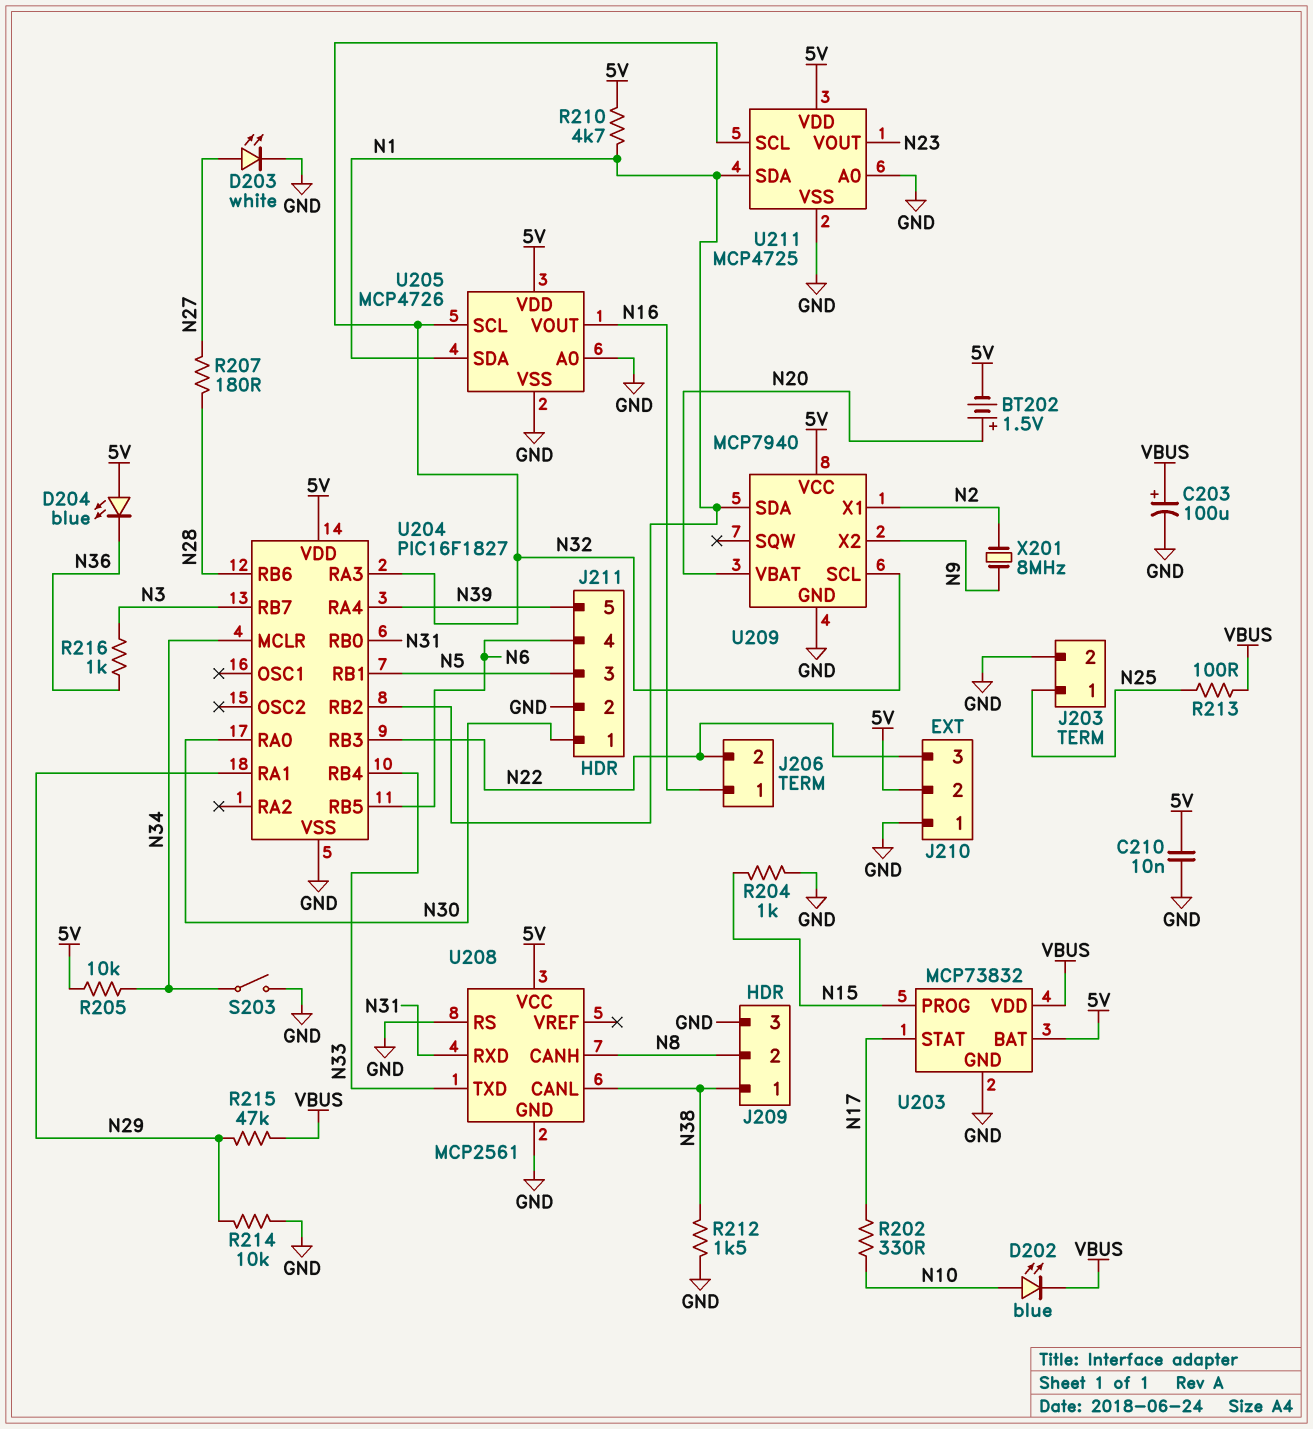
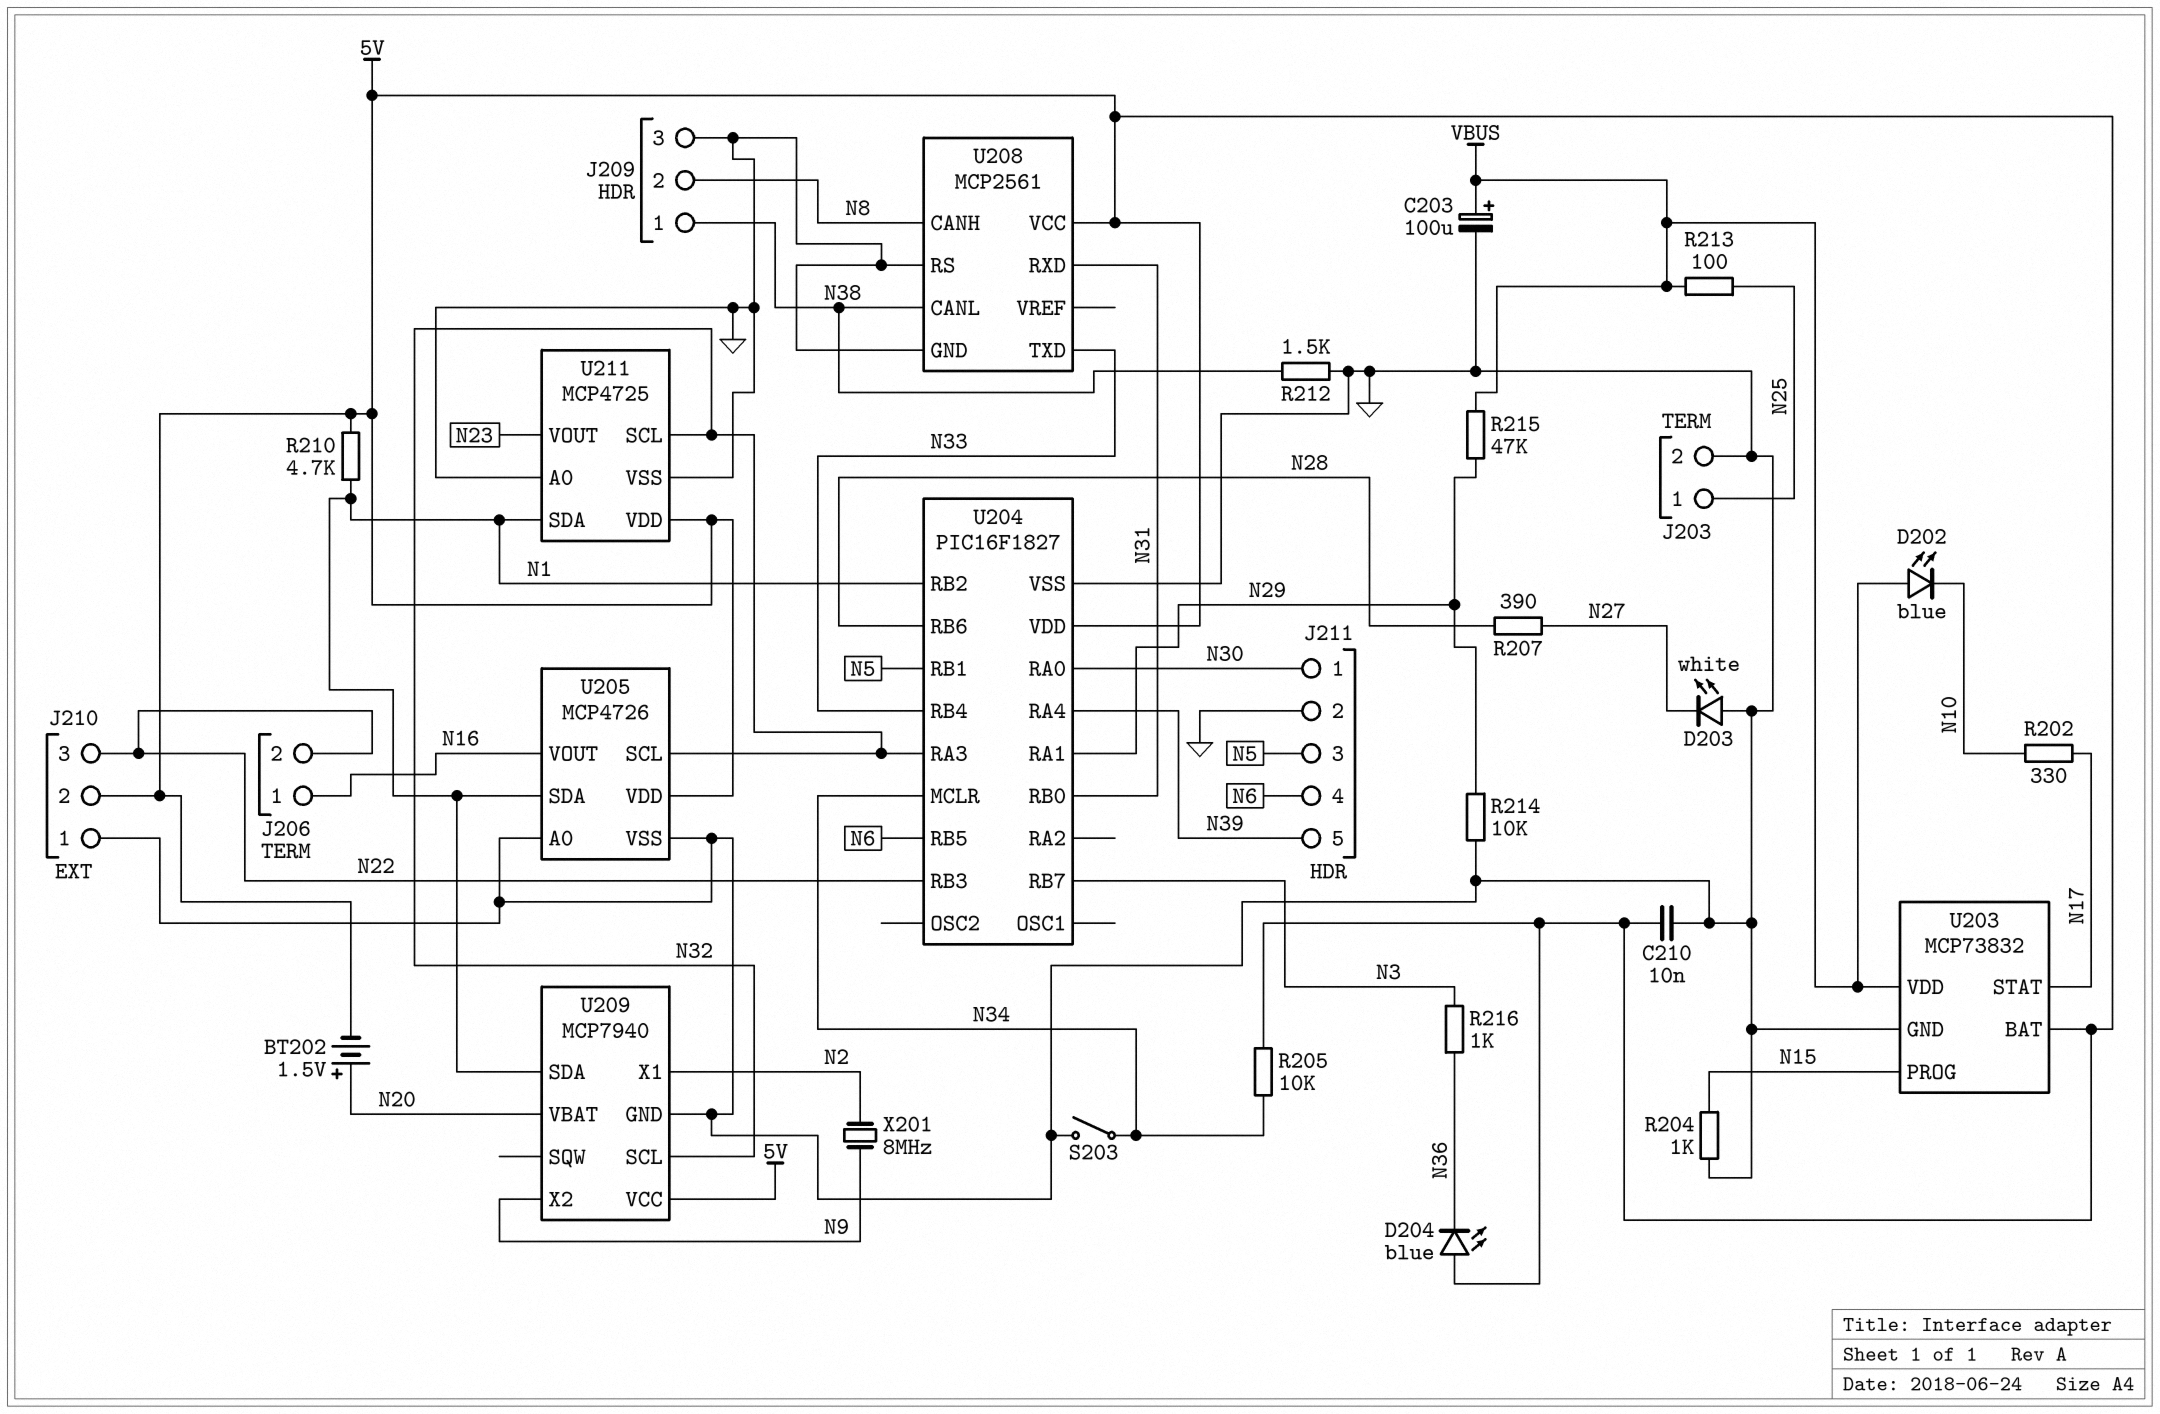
D202: LED blue (A N10, K VBUS) -> LED blue (A VBUS, K N10)
D203: LED white (A N27, K GND) -> LED white (A GND, K N27)
R207: 180 (N27, N28) -> 390 (N27, N28)

